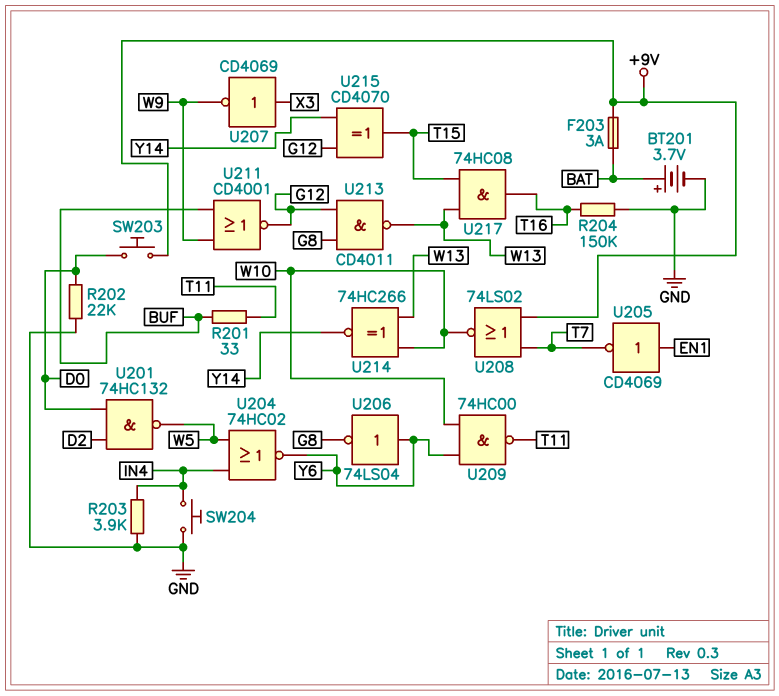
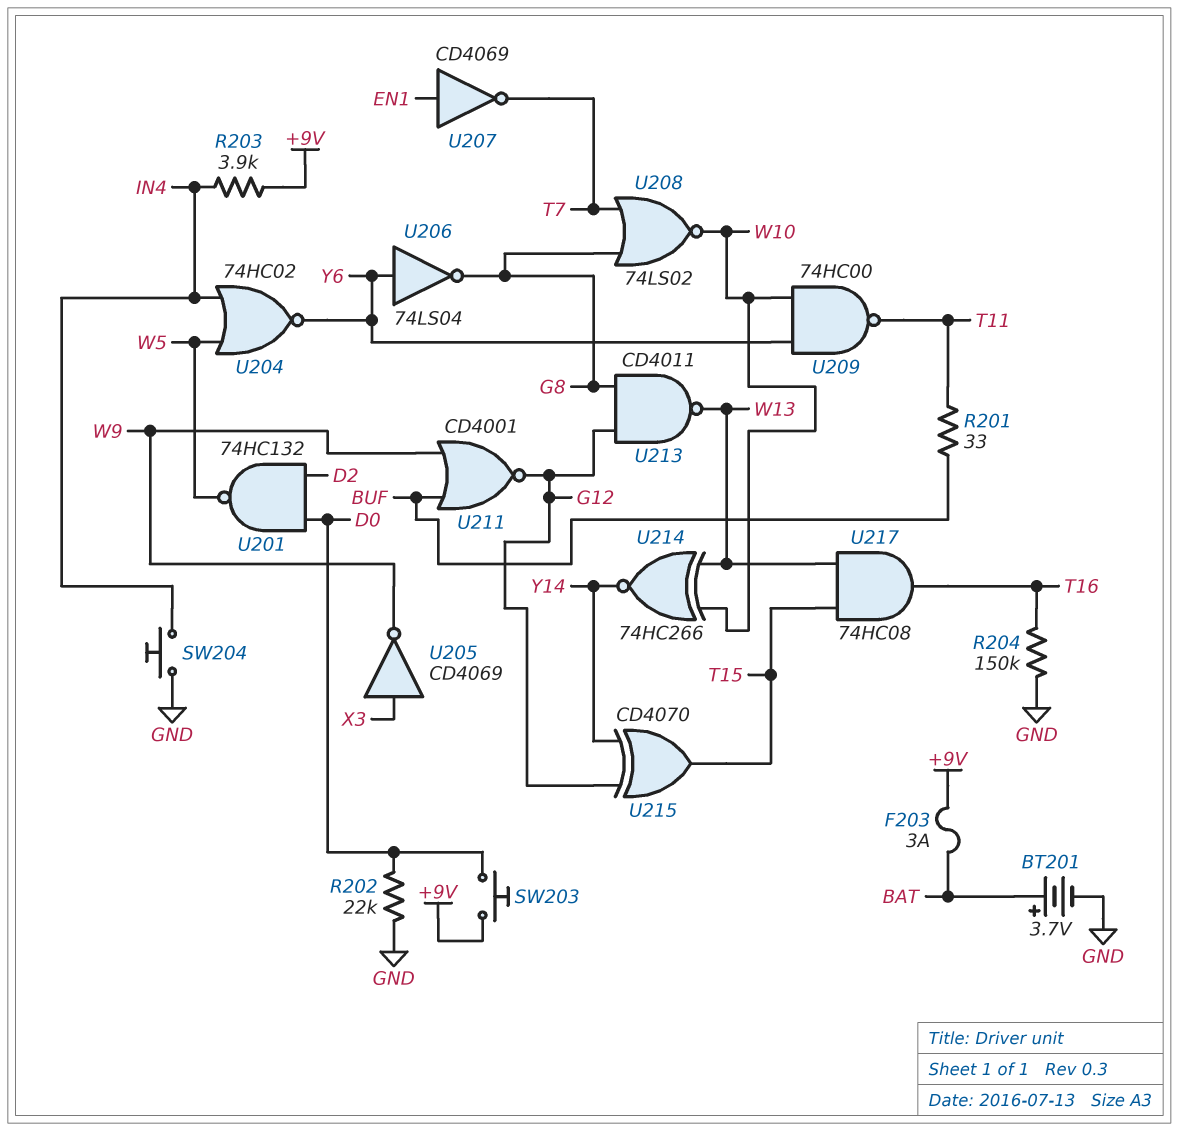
R203: 3.9k (GND, IN4) -> 3.9k (+9V, IN4)
U205: NOT CD4069 (in EN1, out T7) -> NOT CD4069 (in X3, out W9)
U207: NOT CD4069 (in X3, out W9) -> NOT CD4069 (in EN1, out T7)
U208: NOR 74LS02 (in +9V, in T7, out W10) -> NOR 74LS02 (in G8, in T7, out W10)

